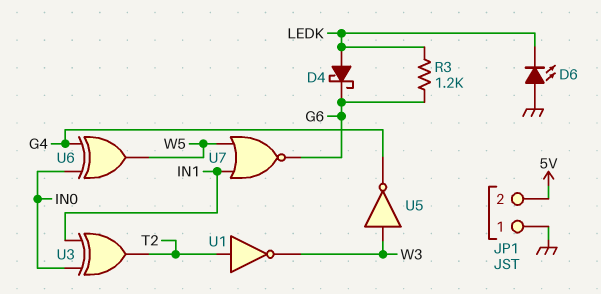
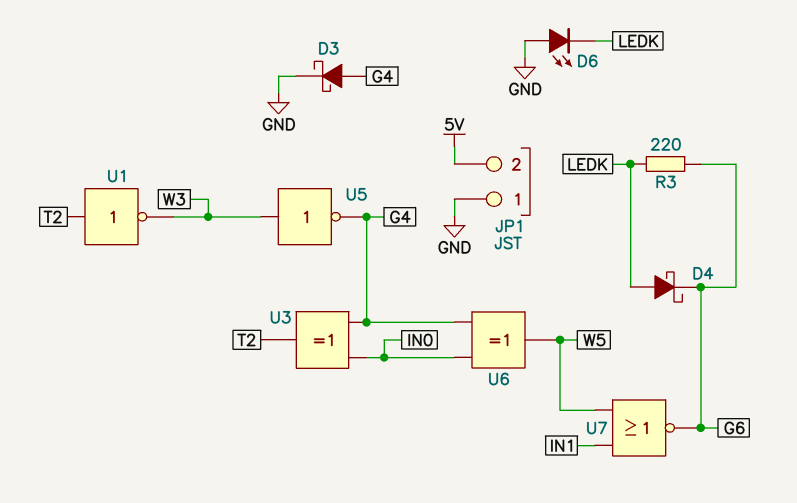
D3: none -> schottky (A G4, K GND)
R3: 1.2k (G6, LEDK) -> 220 (G6, LEDK)
U3: XOR (in IN0, in IN1, out T2) -> XOR (in G4, in IN0, out T2)

